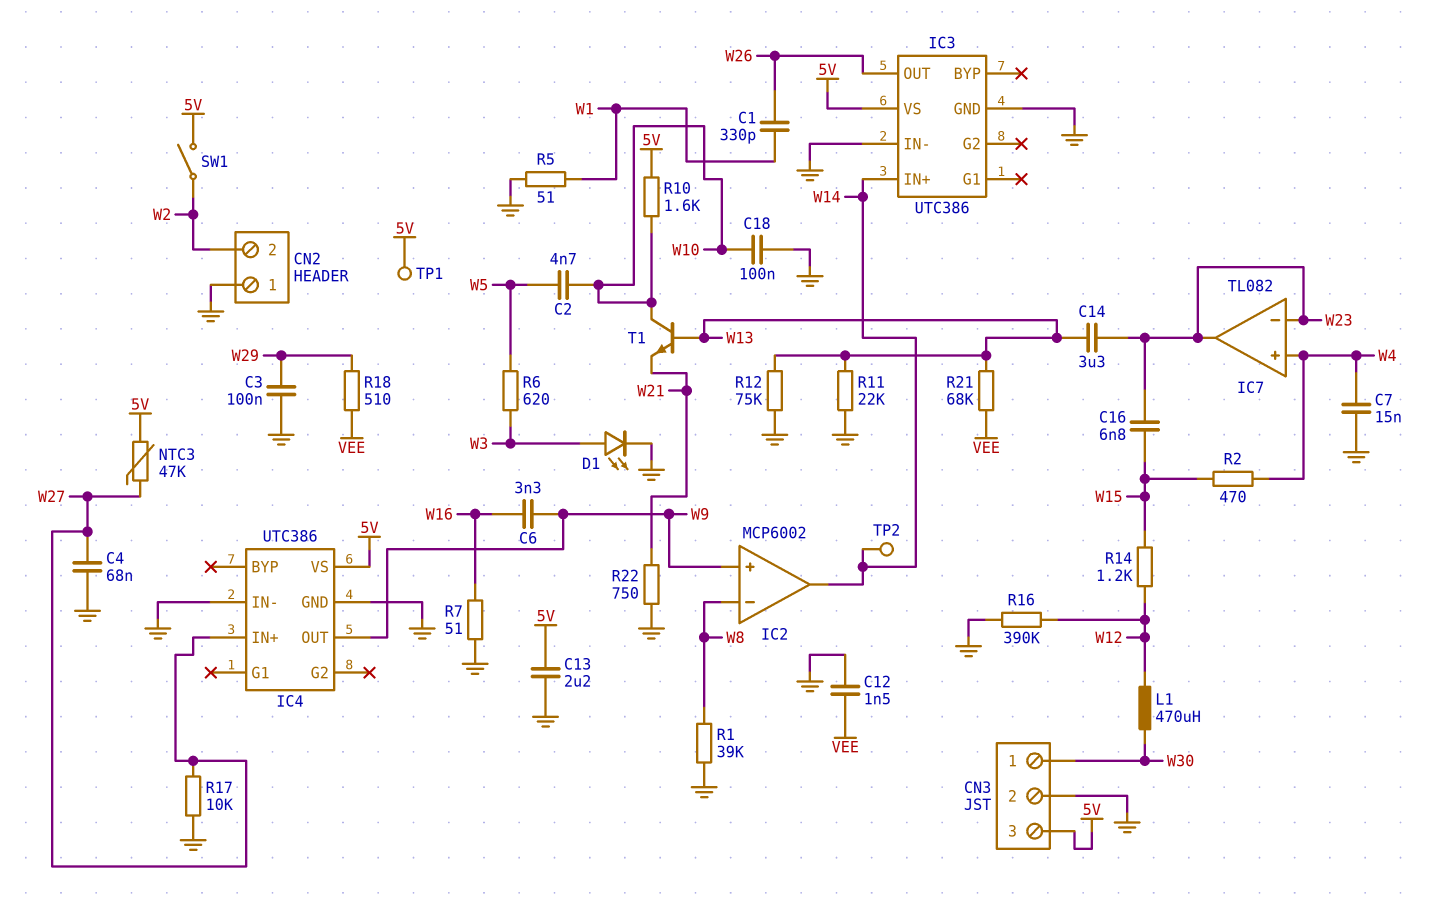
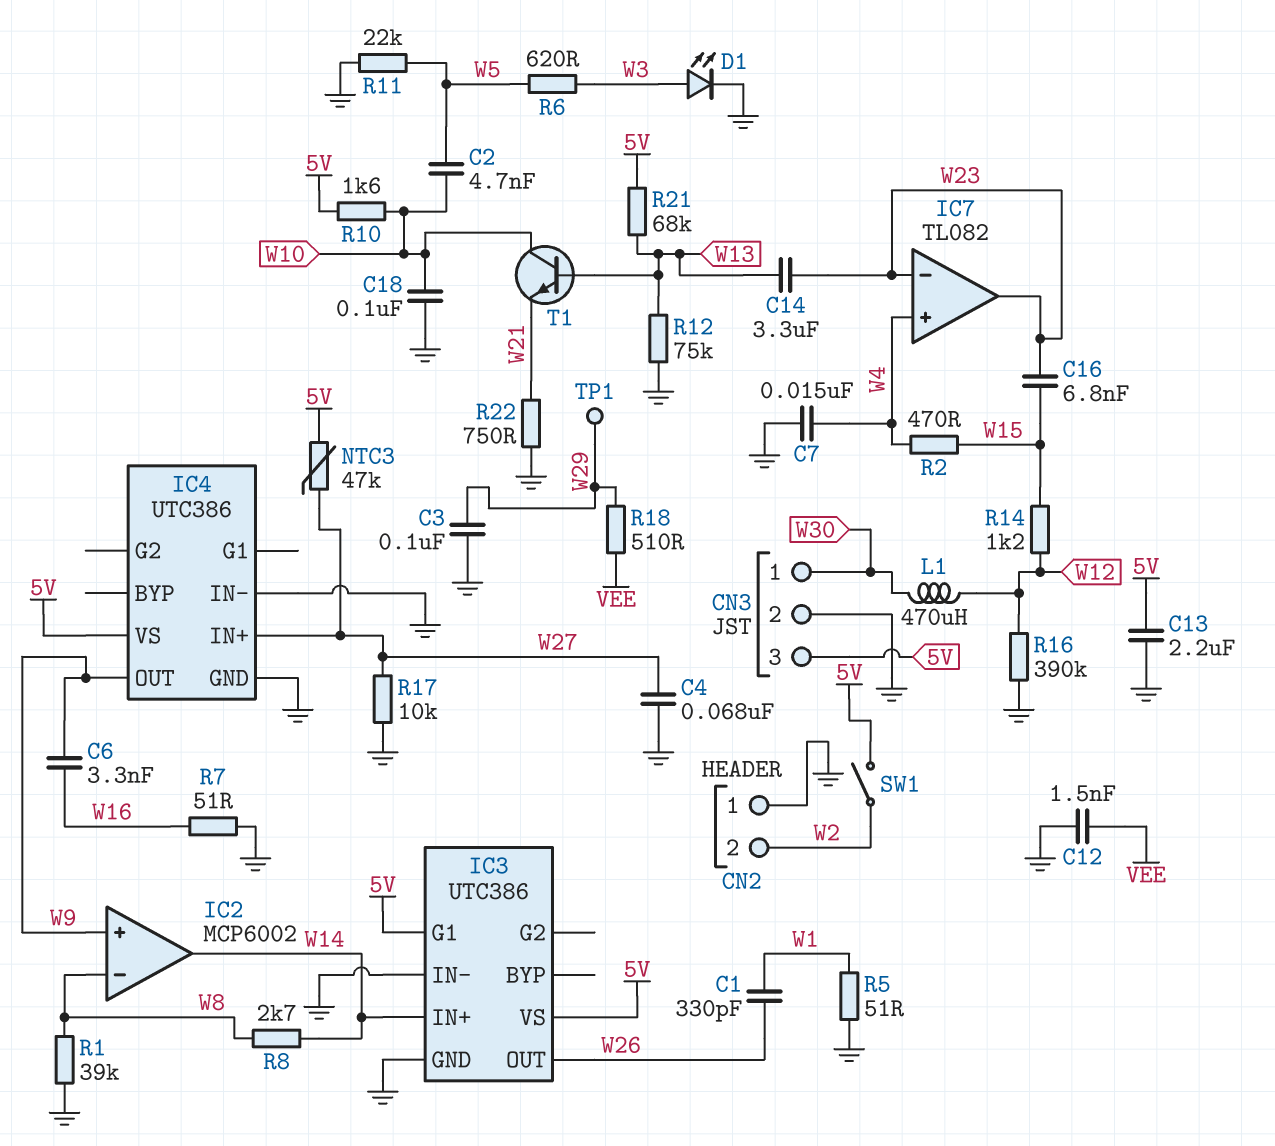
IC3 pin G1: none -> 5V
R8: none -> 2.7k (W8, W14)
R11: 22k (GND, W13) -> 22k (GND, W5)
R21: 68k (VEE, W13) -> 68k (5V, W13)
TP1: test point (5V) -> test point (W29)
TP2: test point (W14) -> none

